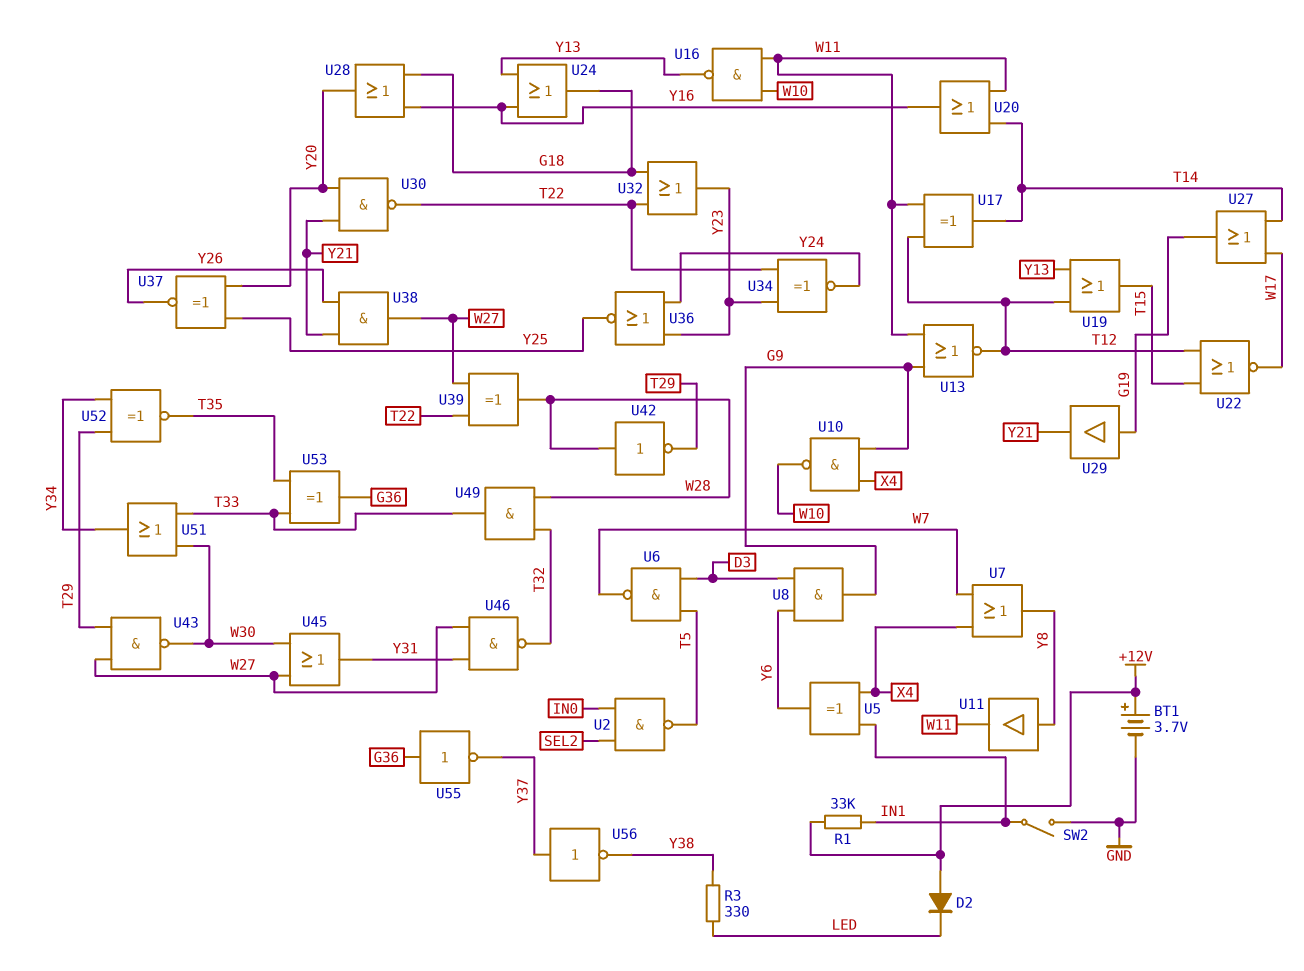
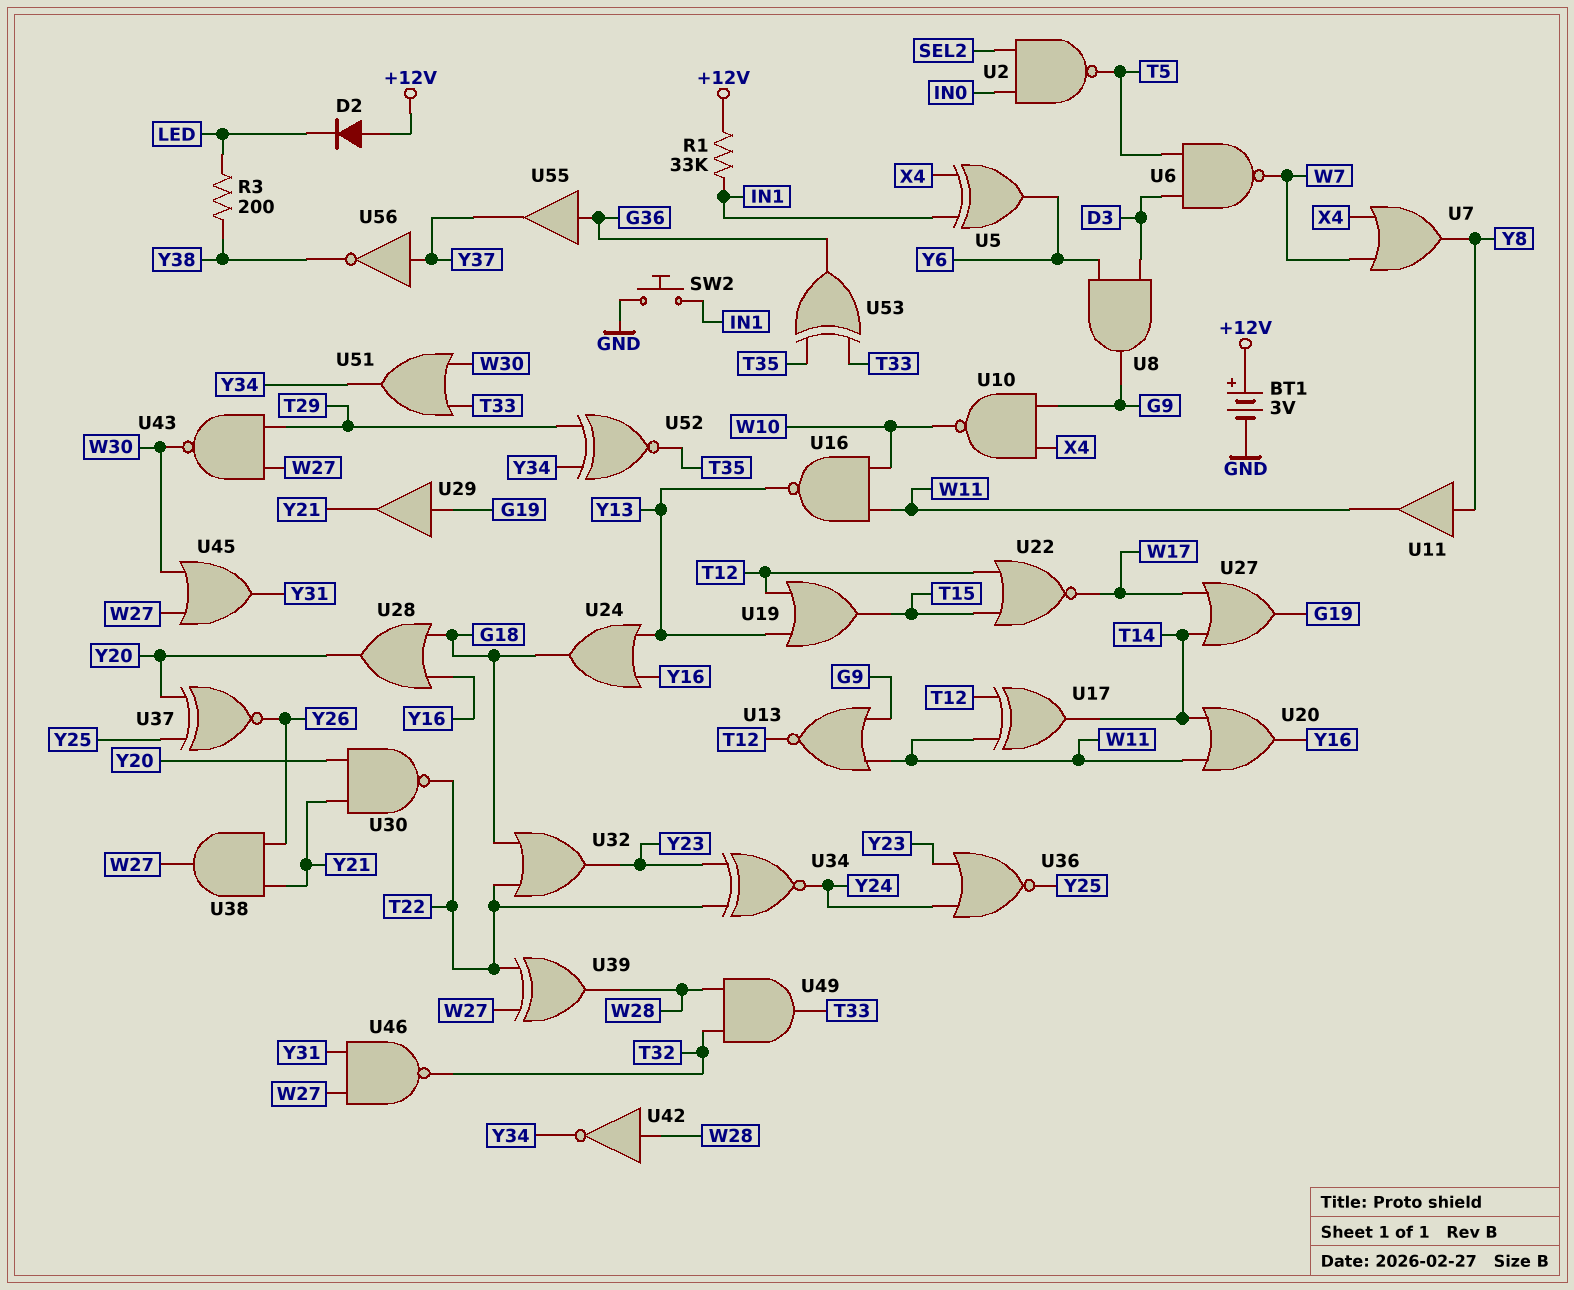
BT1: 3.7V (plus +12V, minus GND) -> 3V (plus +12V, minus GND)
R3: 330 (LED, Y38) -> 200 (LED, Y38)
SW2: switch (GND, IN1) -> button (GND, IN1)
U42: NOT (in W28, out T29) -> NOT (in W28, out Y34)
U55: NOT (in G36, out Y37) -> buffer (in G36, out Y37)

